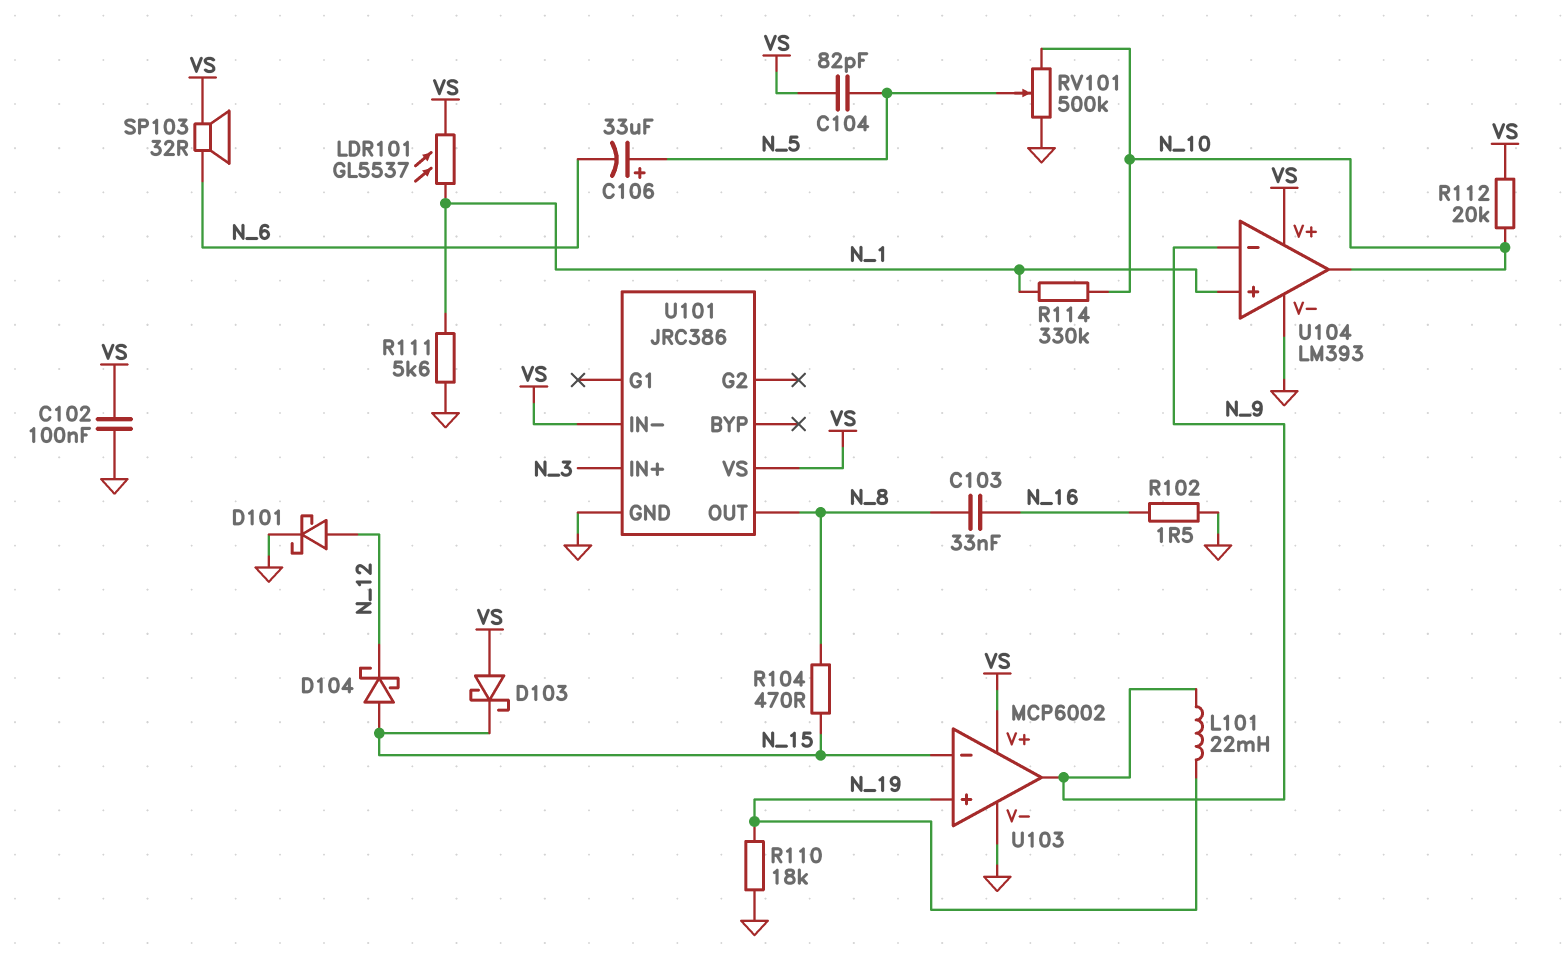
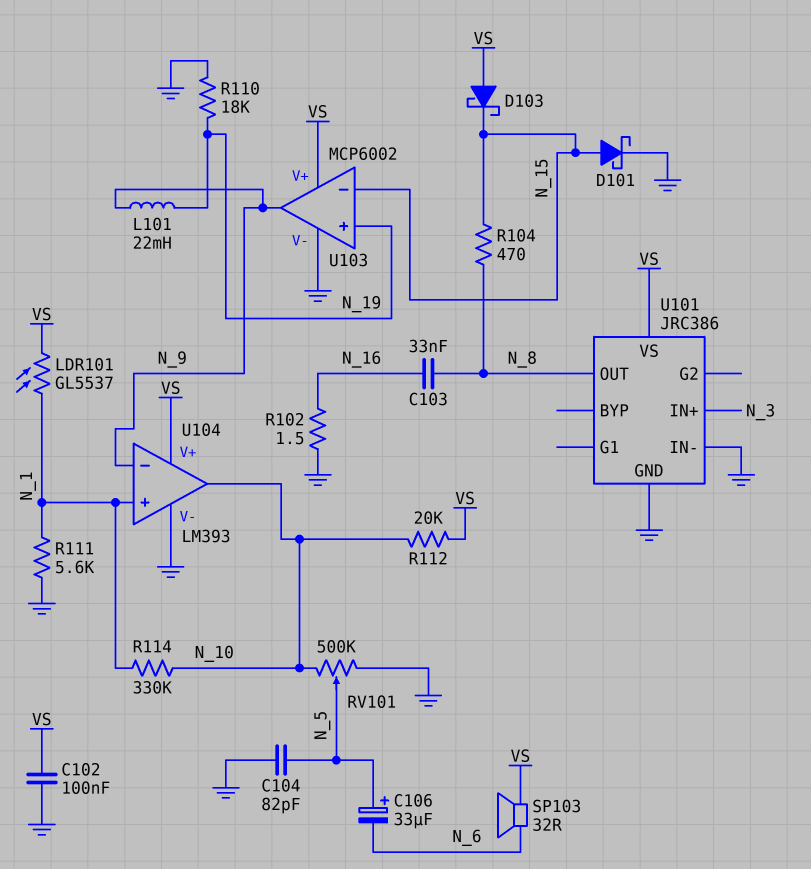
C104: 82pF (N_5, VS) -> 82pF (GND, N_5)
D101: schottky (A N_12, K GND) -> schottky (A N_15, K GND)
D104: schottky (A N_15, K N_12) -> none
U101 pin IN-: VS -> GND

